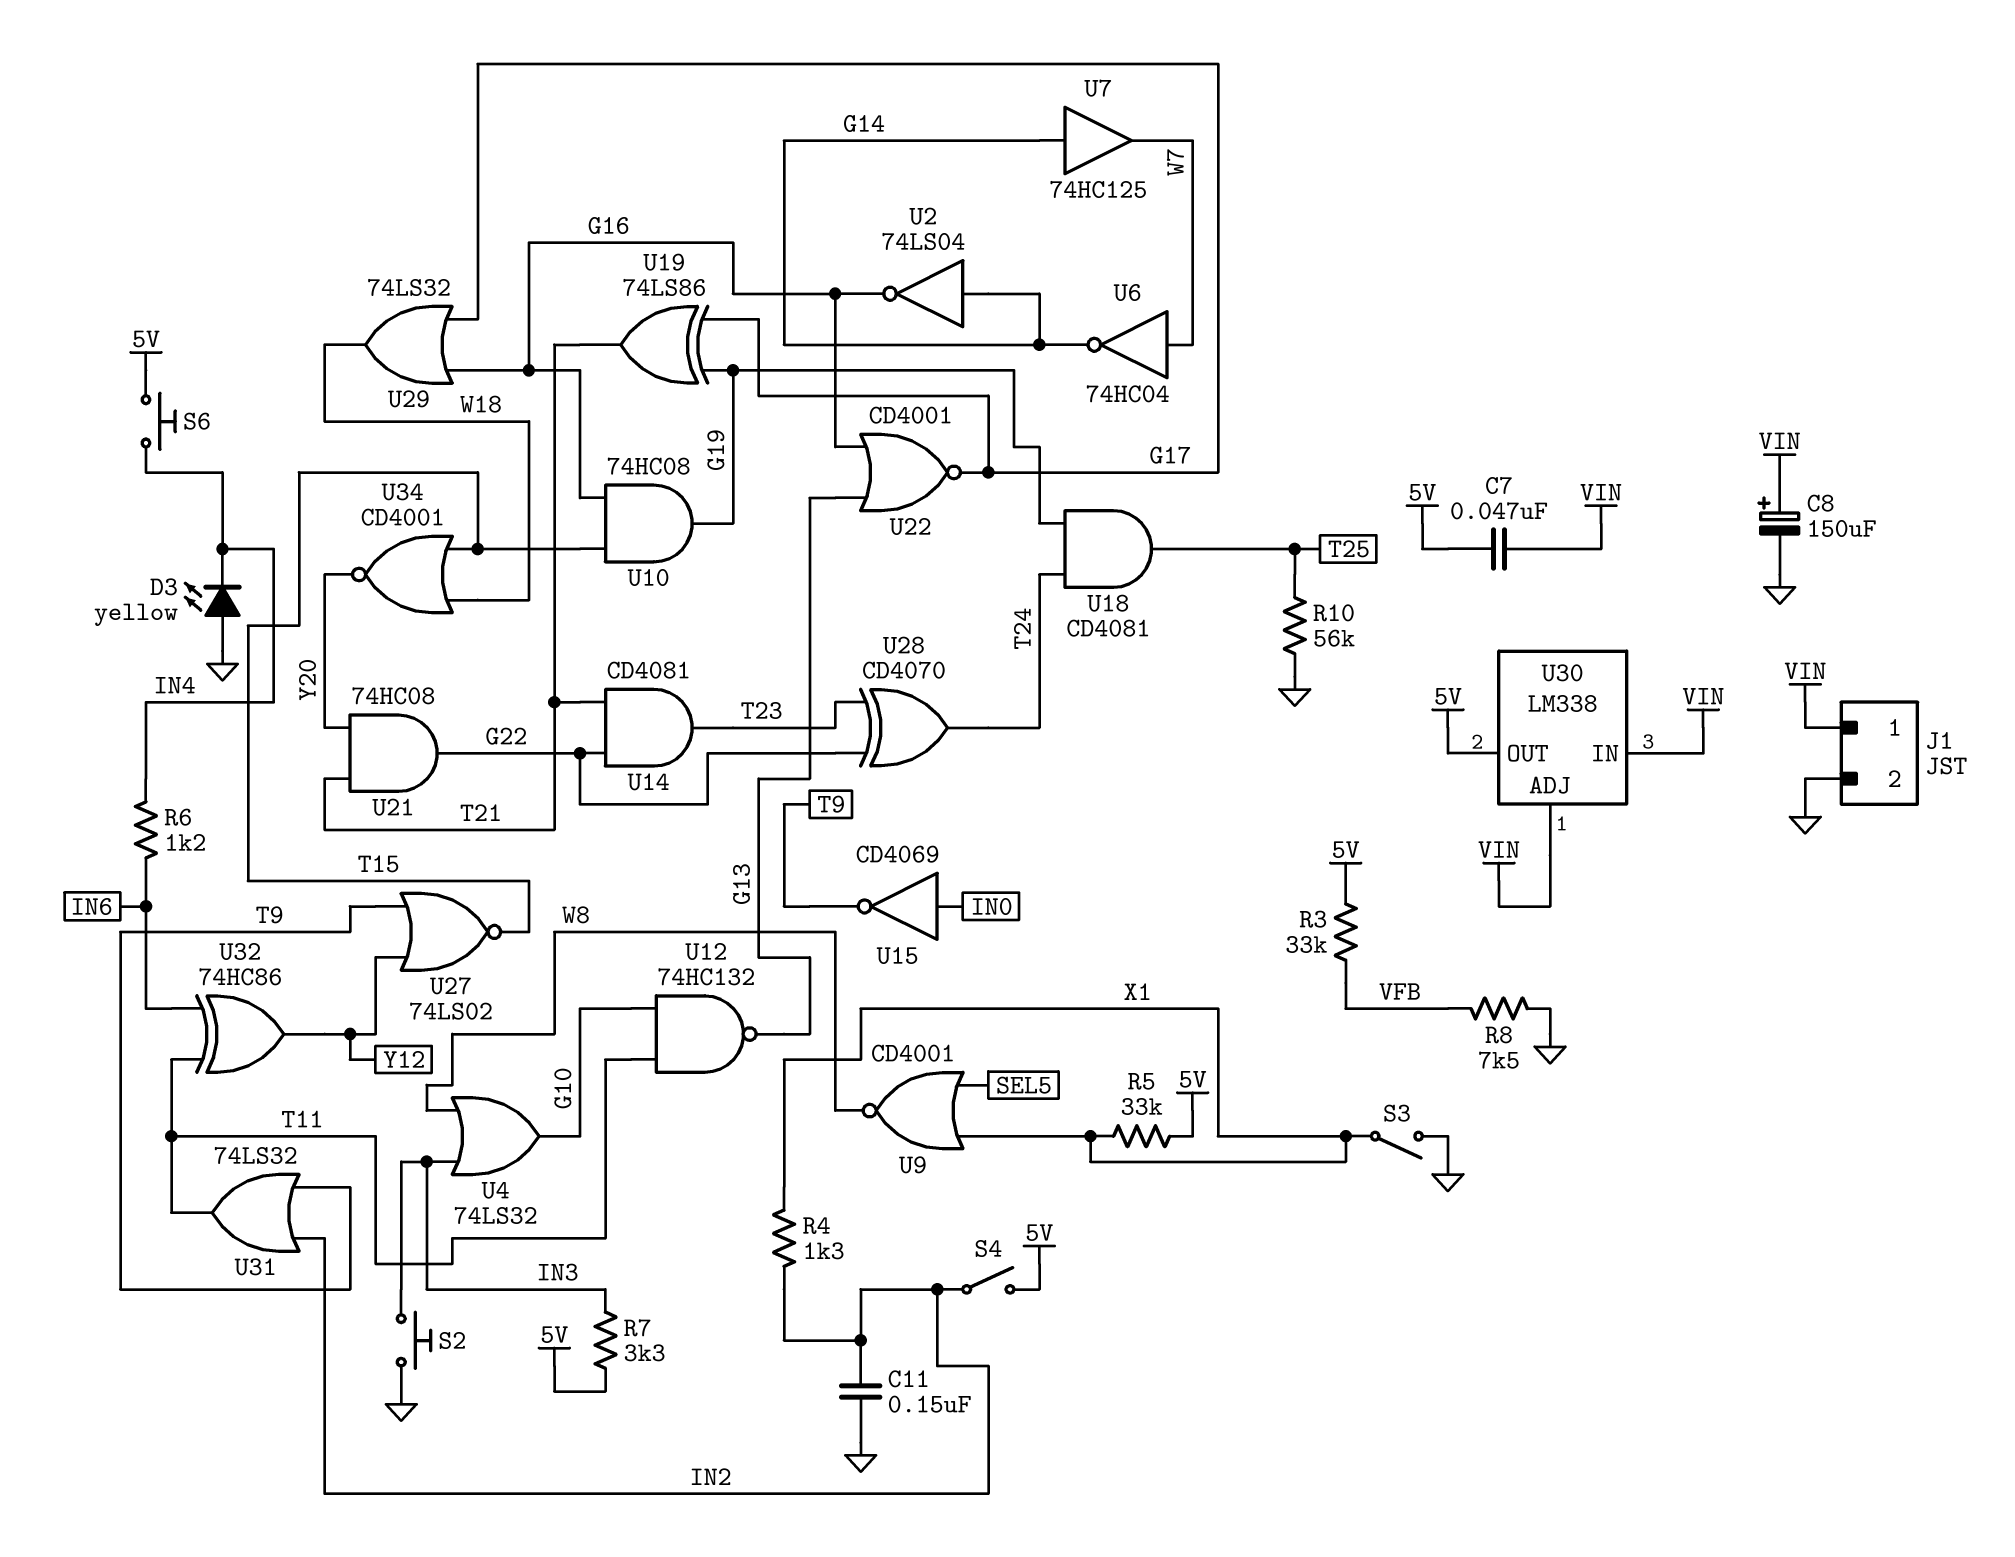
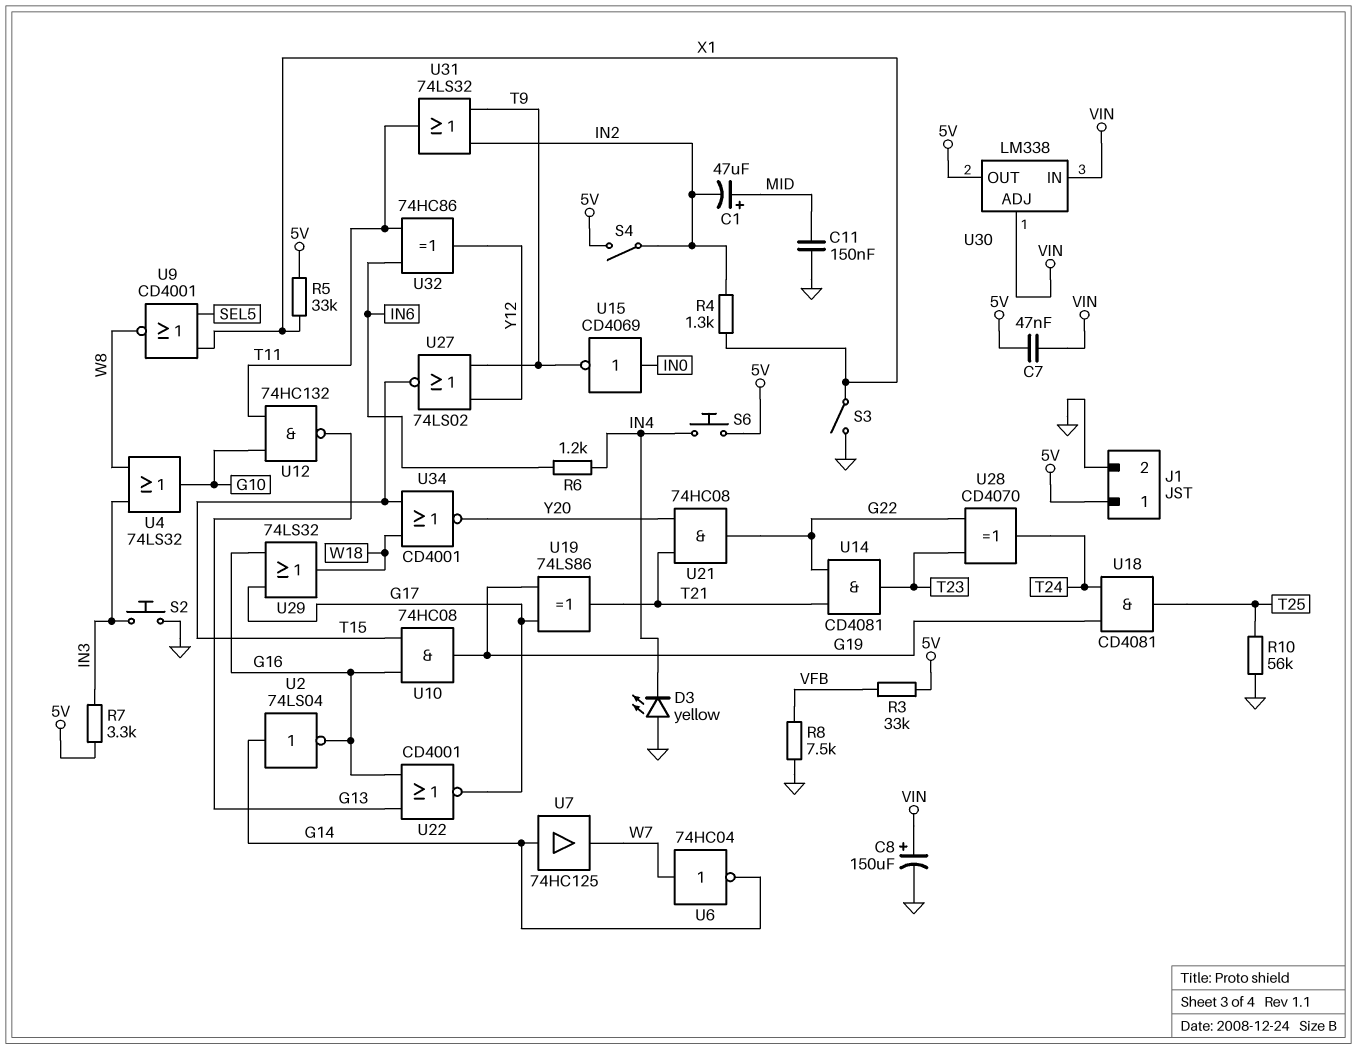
C1: none -> 47uF (plus MID, minus IN2)
C11: 150nF (GND, IN2) -> 150nF (GND, MID)
J1 pin 1: VIN -> 5V

